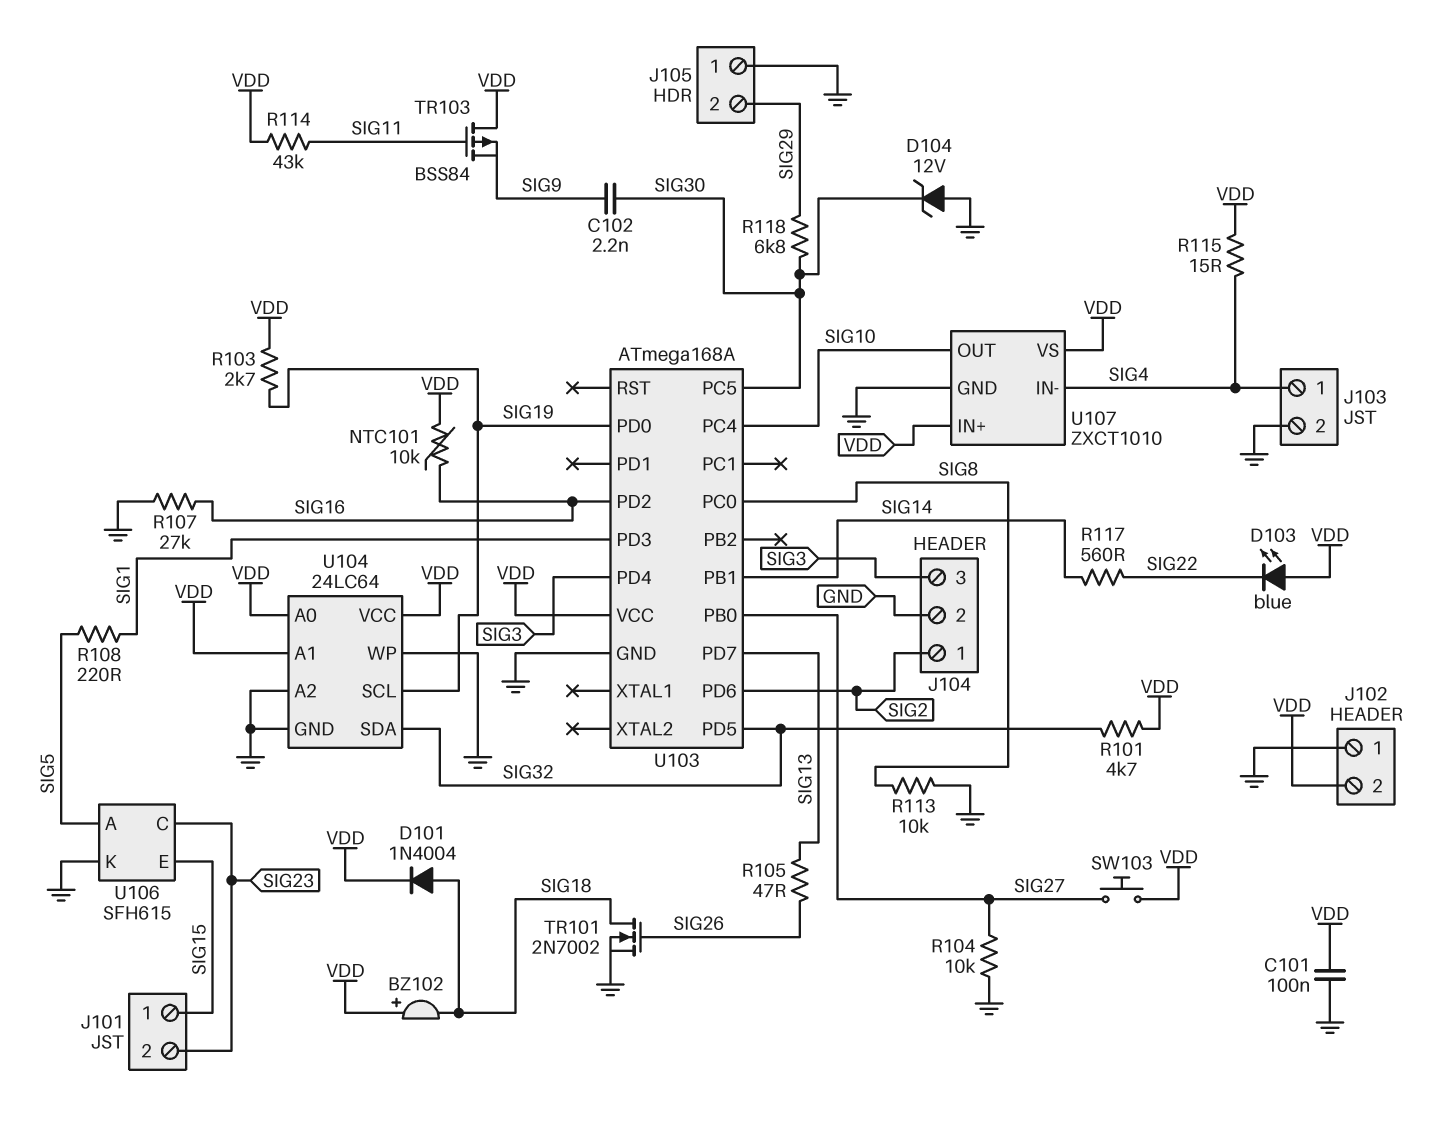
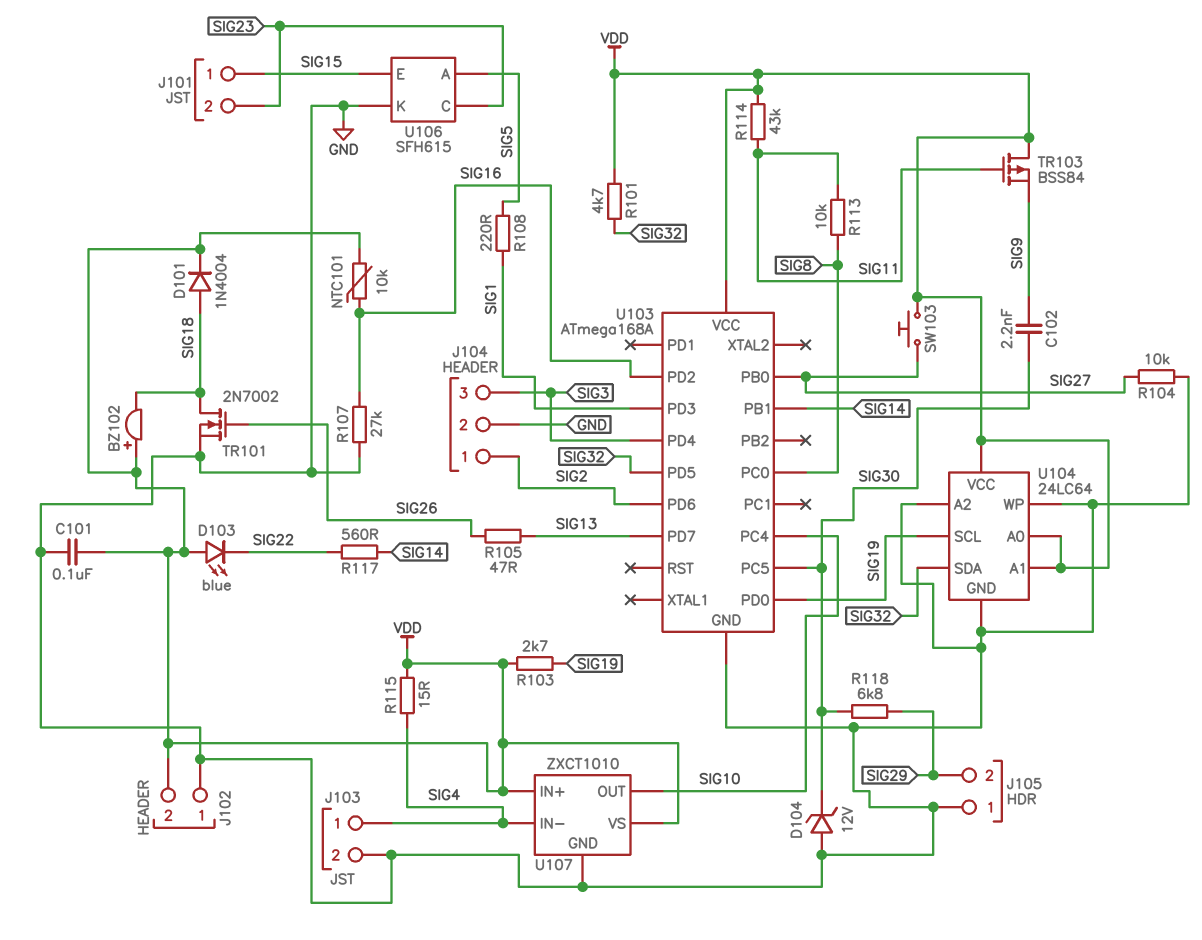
R113: 10k (GND, SIG8) -> 10k (SIG8, SIG11)

